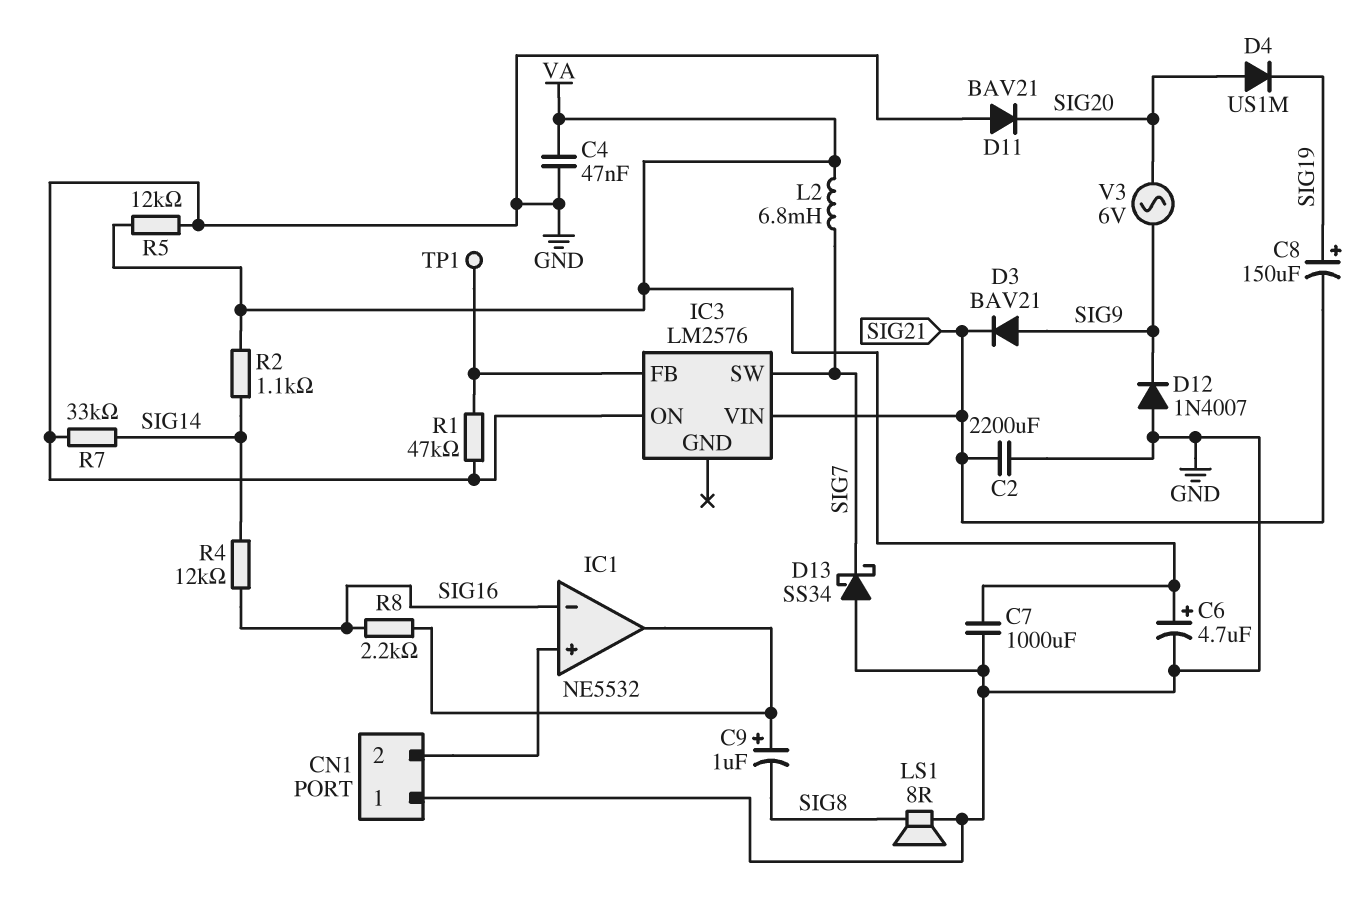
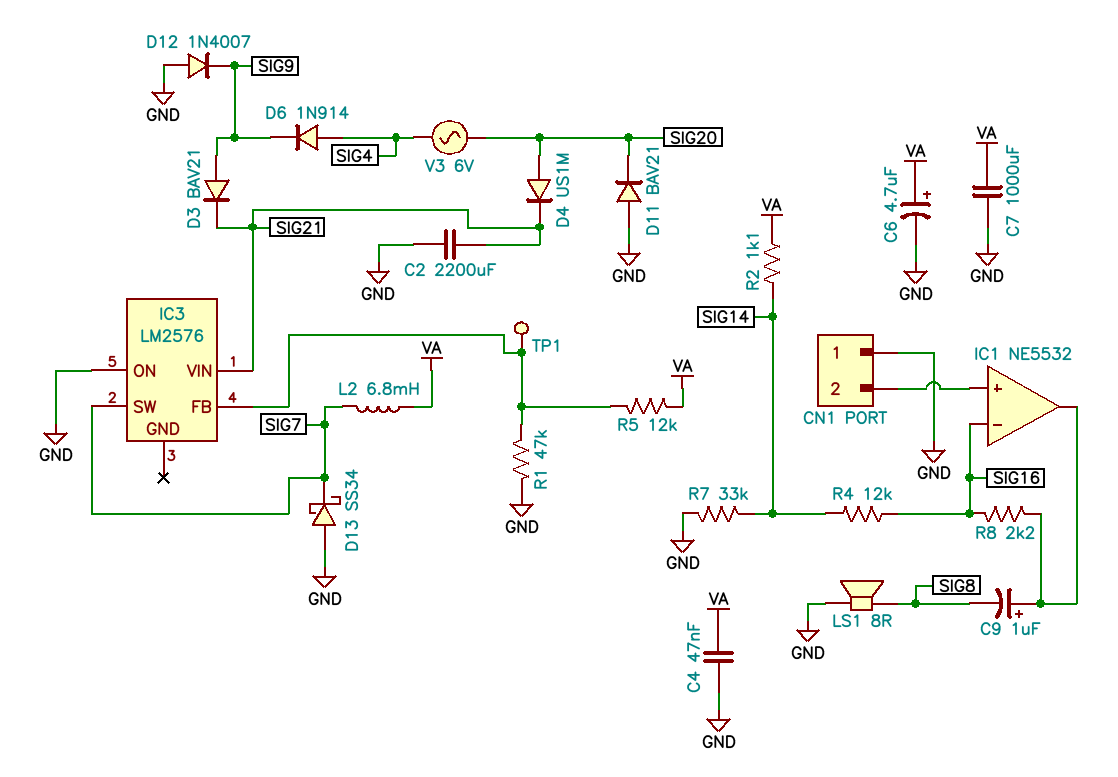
C8: 150uF (plus SIG19, minus SIG21) -> none
D4: diode US1M (A SIG20, K SIG19) -> diode US1M (A SIG20, K SIG21)
D6: none -> diode 1N914 (A SIG4, K SIG9)
R5: 12k (GND, VA) -> 12k (IC3/FB, VA)
V3: AC 6V (SIG9, SIG20) -> AC 6V (SIG4, SIG20)

